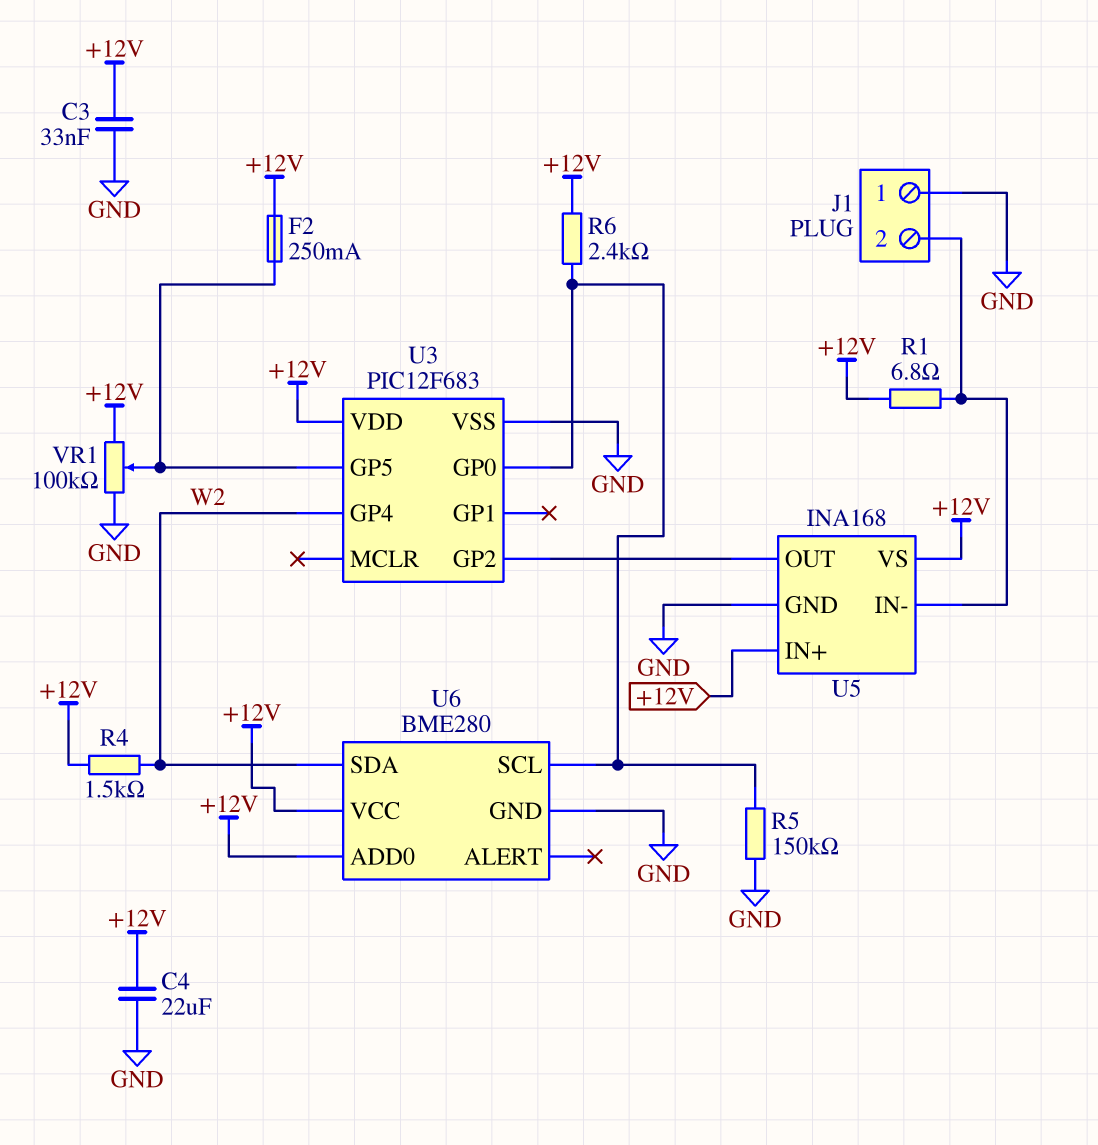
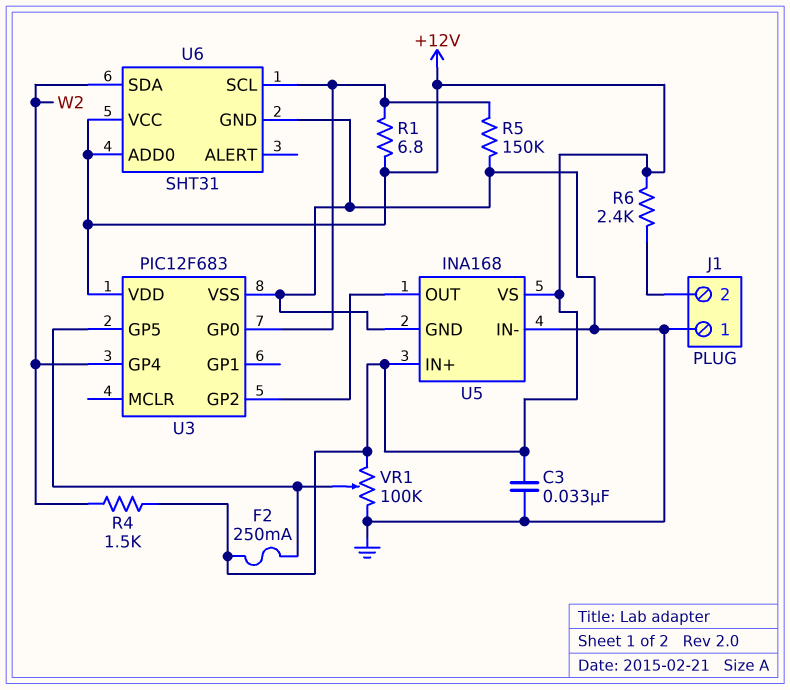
C4: 22uF (+12V, GND) -> none
R1: 6.8 (+12V, J1/2) -> 6.8 (+12V, U3/GP0)
R6: 2.4k (+12V, U3/GP0) -> 2.4k (+12V, J1/2)
U5 pin IN-: J1/2 -> GND
U6: BME280 -> SHT31

